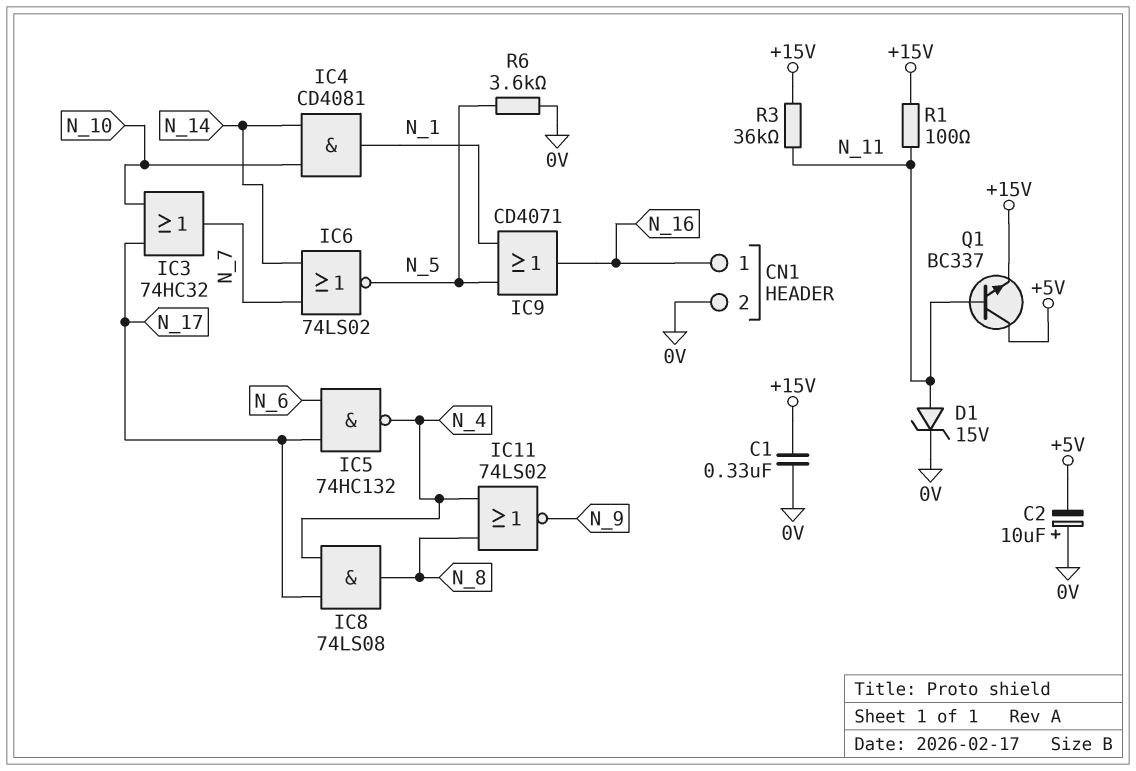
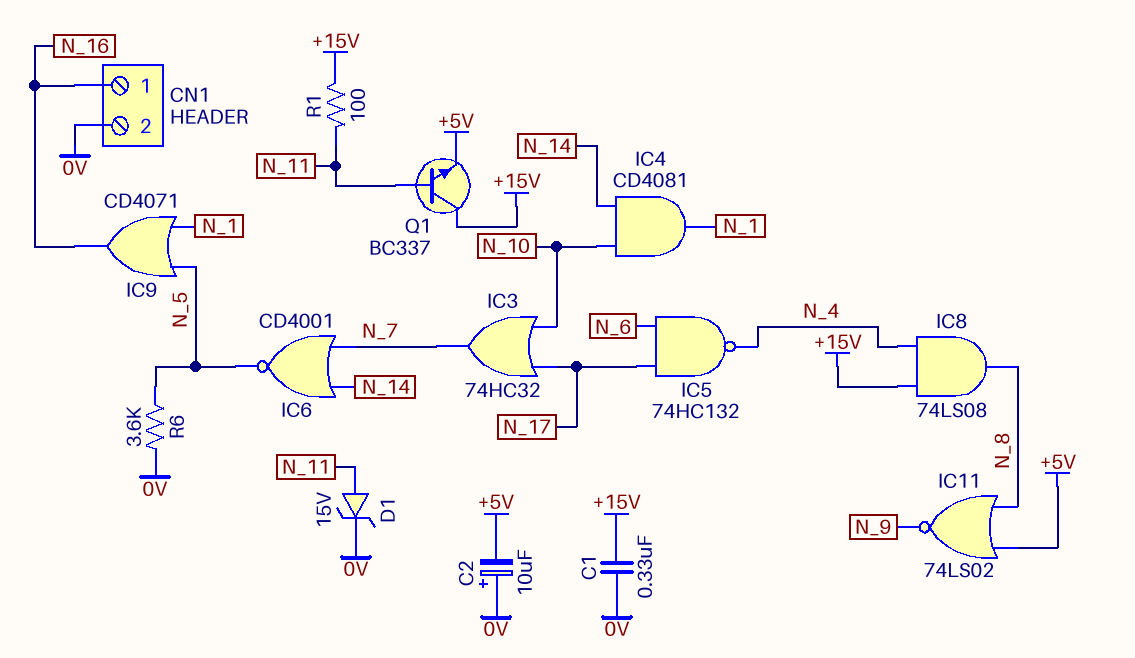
IC6: NOR 74LS02 (in N_7, in N_14, out N_5) -> NOR CD4001 (in N_7, in N_14, out N_5)
IC8: AND 74LS08 (in N_4, in N_17, out N_8) -> AND 74LS08 (in +15V, in N_4, out N_8)
IC11: NOR 74LS02 (in N_4, in N_8, out N_9) -> NOR 74LS02 (in +5V, in N_8, out N_9)
Q1: NPN BC337 (B N_11, C +5V, E +15V) -> NPN BC337 (B N_11, C +15V, E +5V)
R3: 36k (+15V, N_11) -> none

